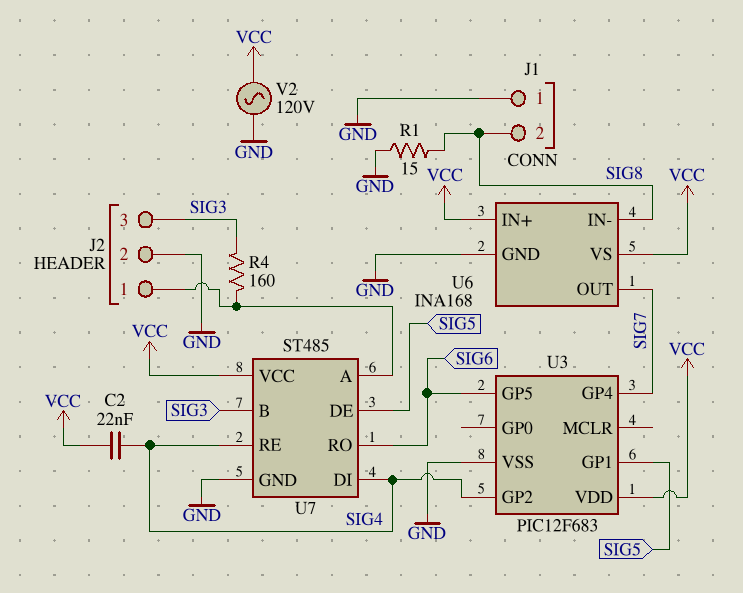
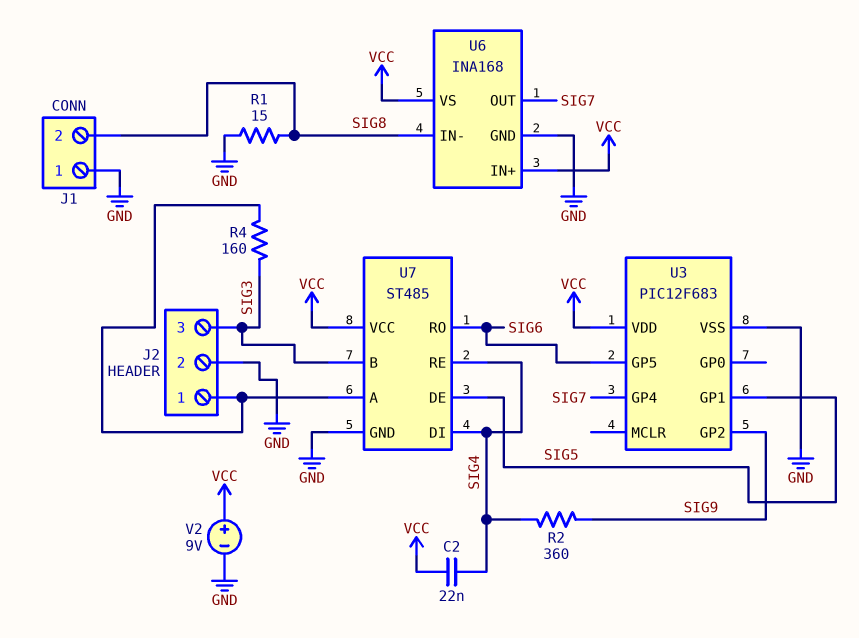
R2: none -> 360 (SIG4, SIG9)
U3 pin GP2: SIG4 -> SIG9
V2: AC 120V (GND, VCC) -> 9V (plus VCC, minus GND)

